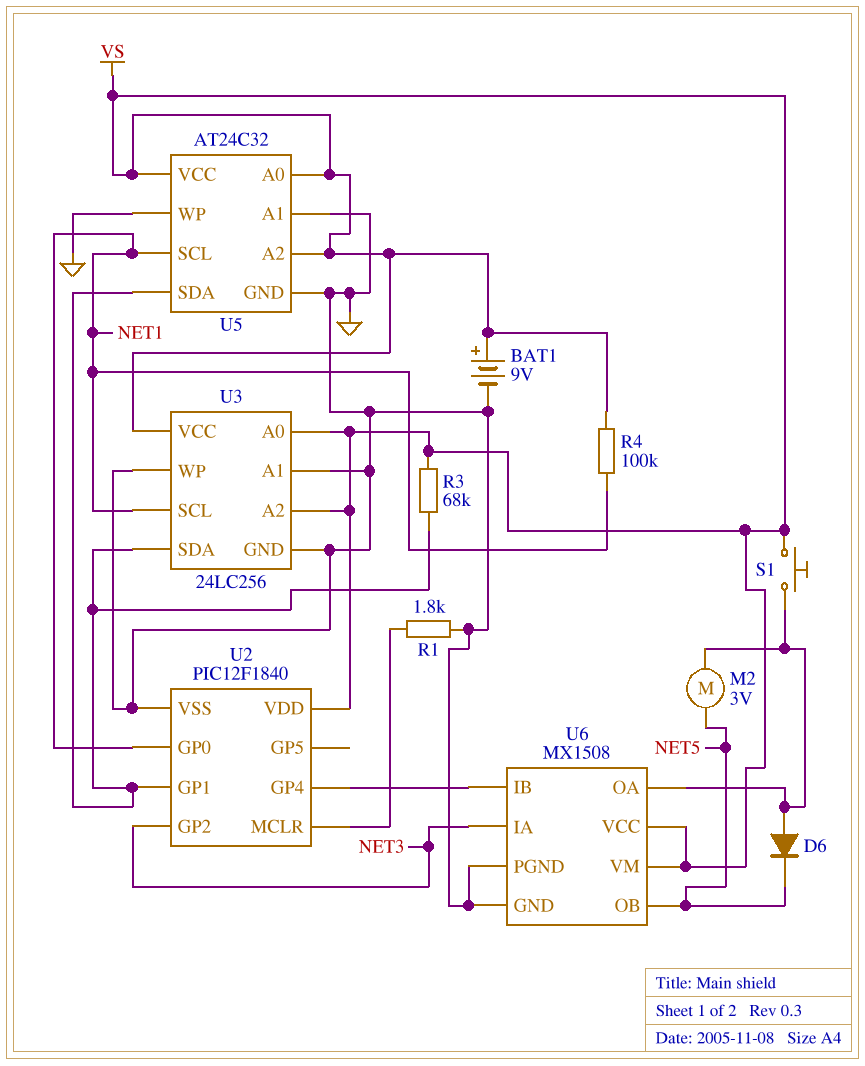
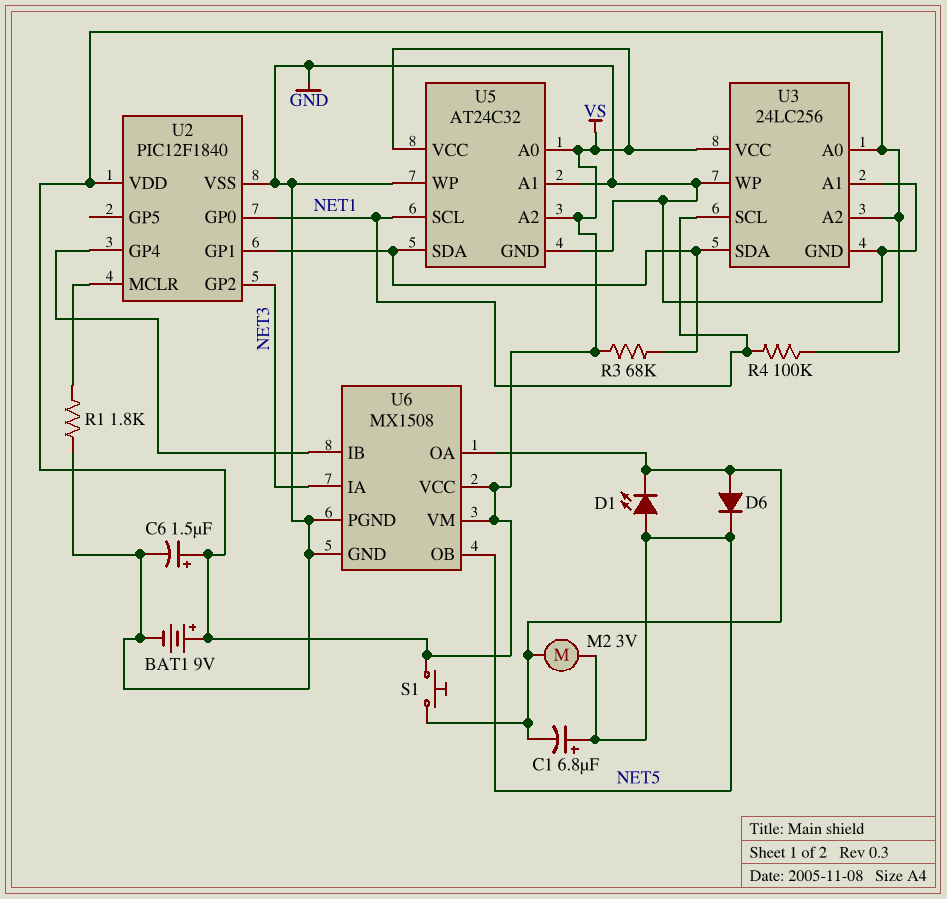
C1: none -> 6.8uF (plus NET5, minus U6/OA)
C6: none -> 1.5uF (plus VS, minus GND)
D1: none -> LED (A NET5, K U6/OA)

